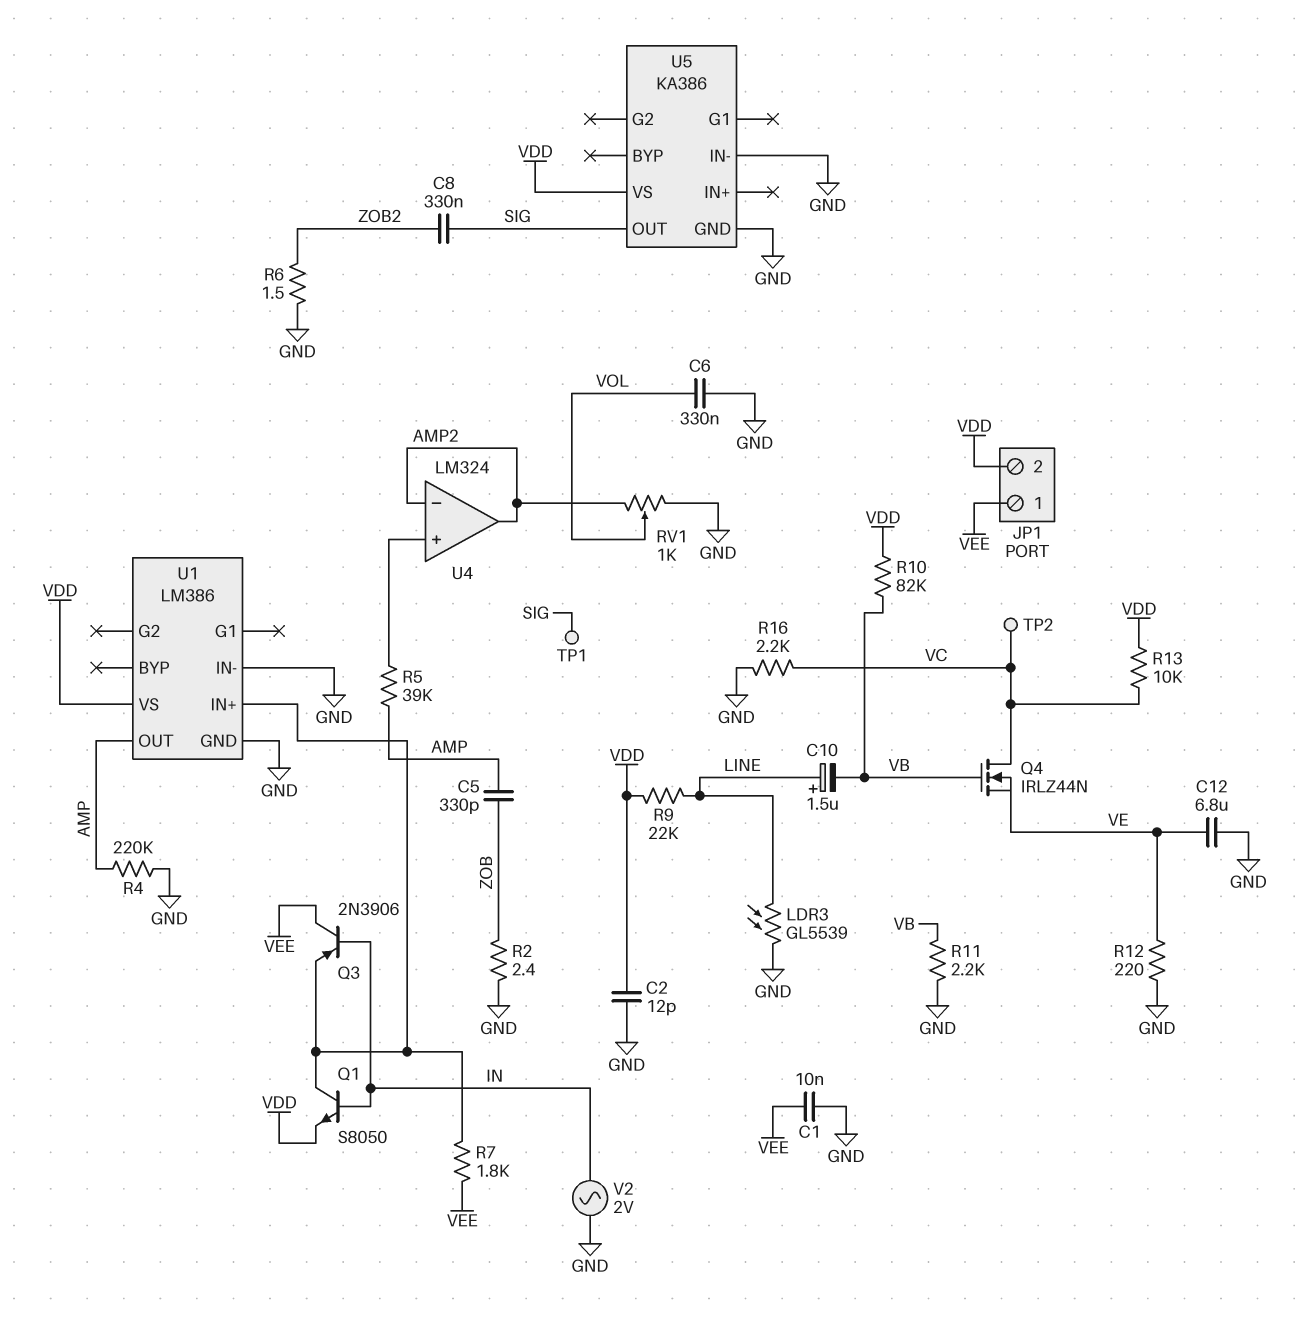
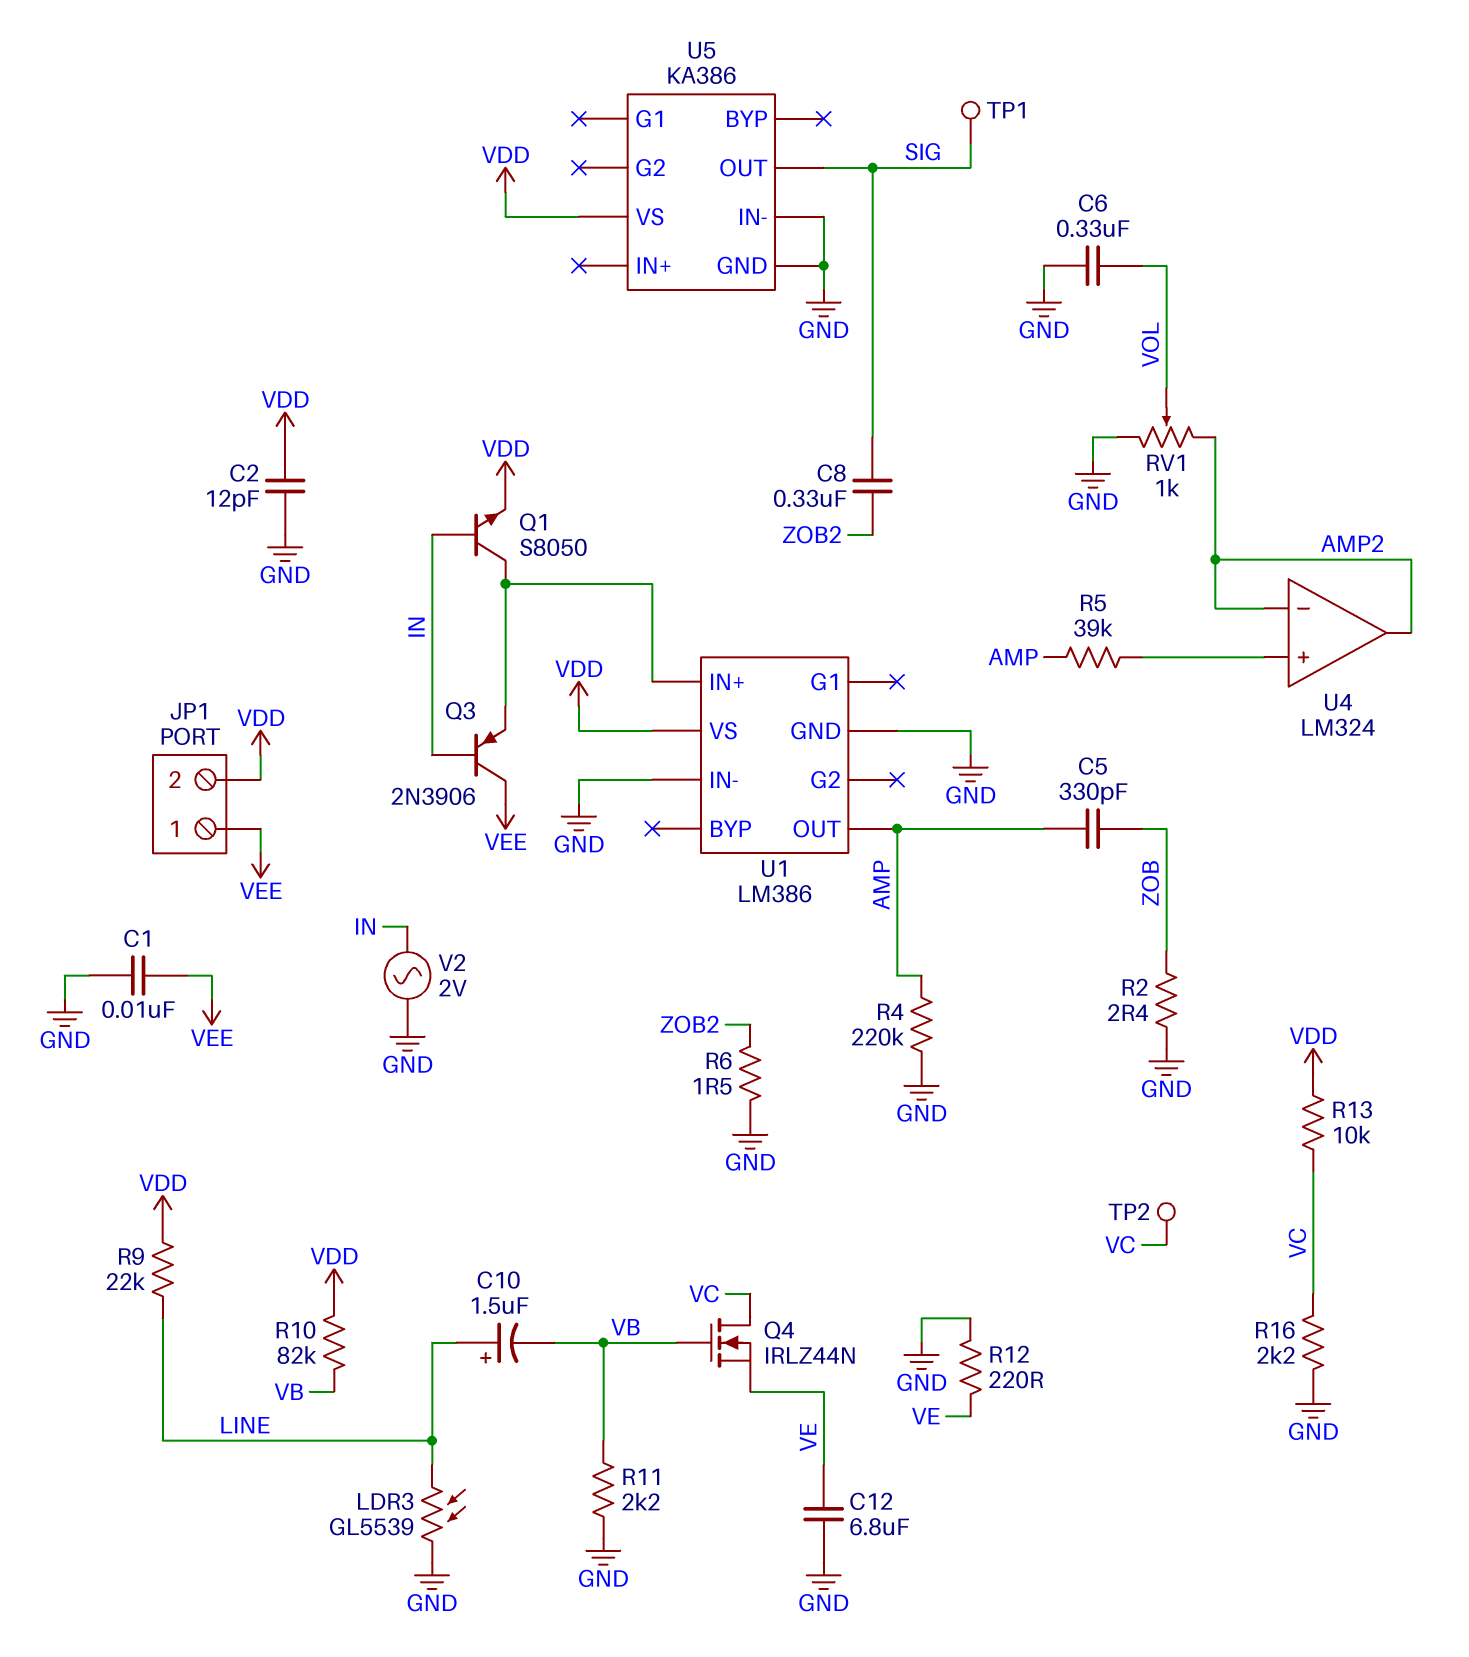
R7: 1.8k (U1/IN+, VEE) -> none

